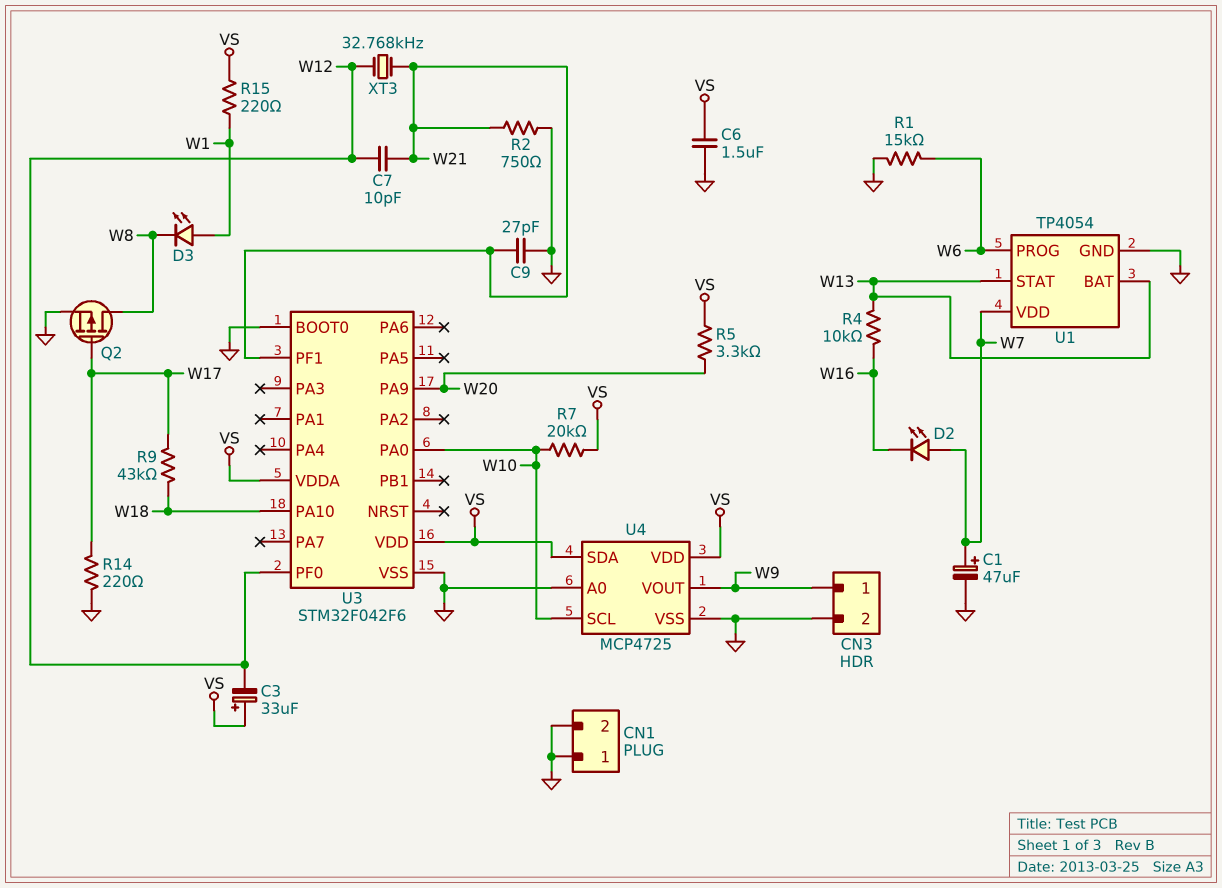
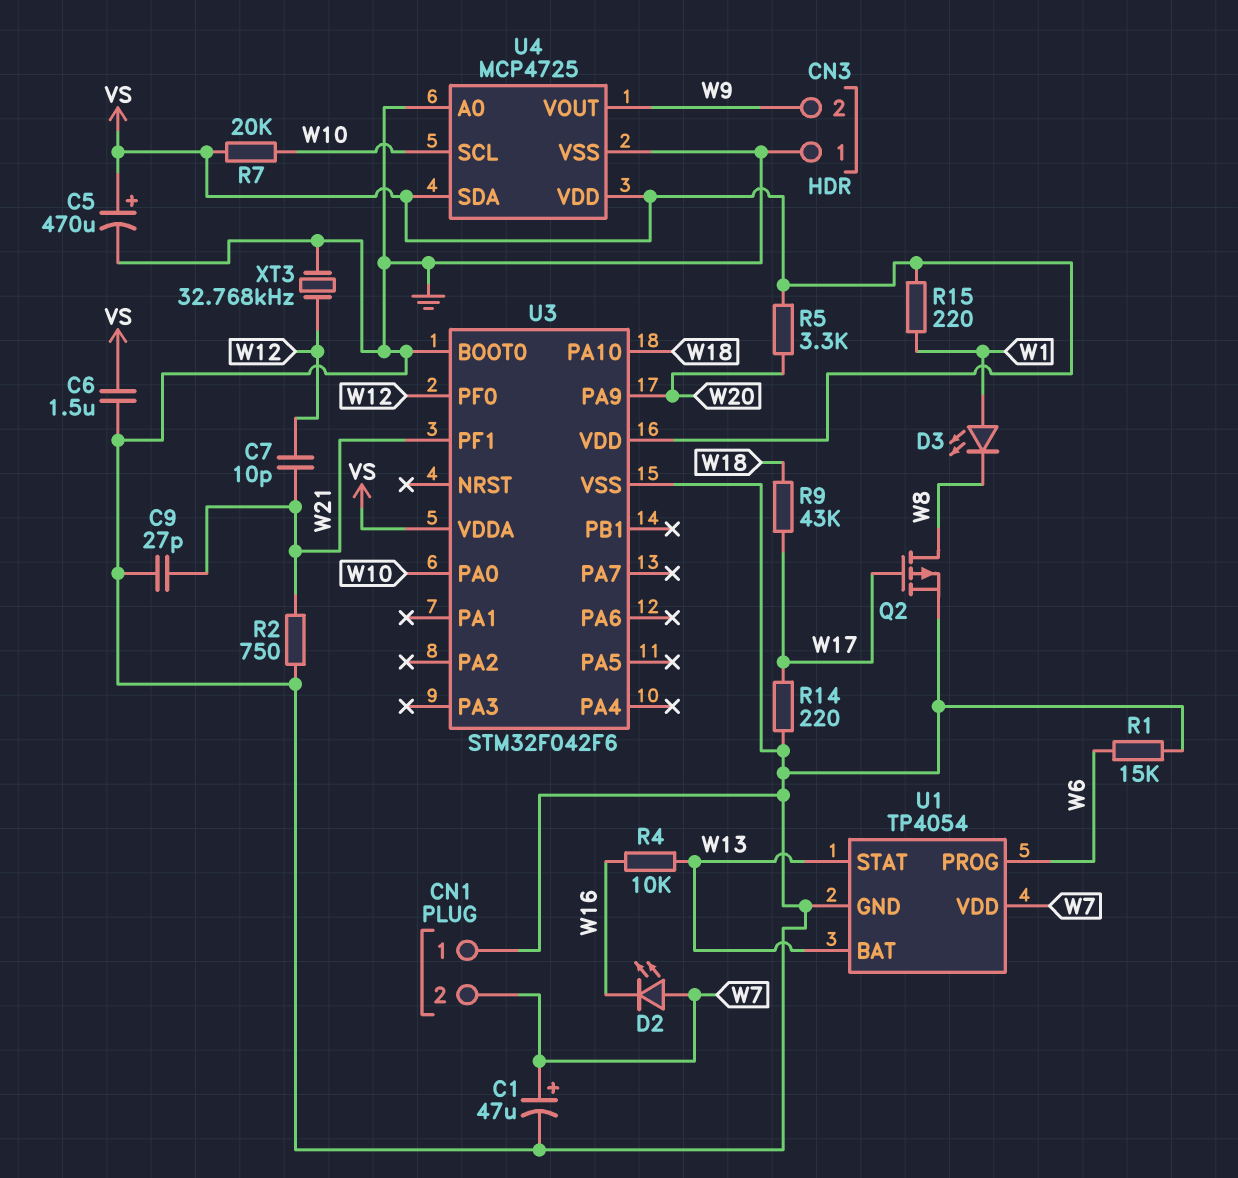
C3: 33uF (plus VS, minus W12) -> none
C5: none -> 470uF (plus VS, minus GND)
CN1 pin 2: GND -> W7
CN3 pin 1: W9 -> GND
CN3 pin 2: GND -> W9
XT3: 32.768kHz (W12, W21) -> 32.768kHz (GND, W12)

